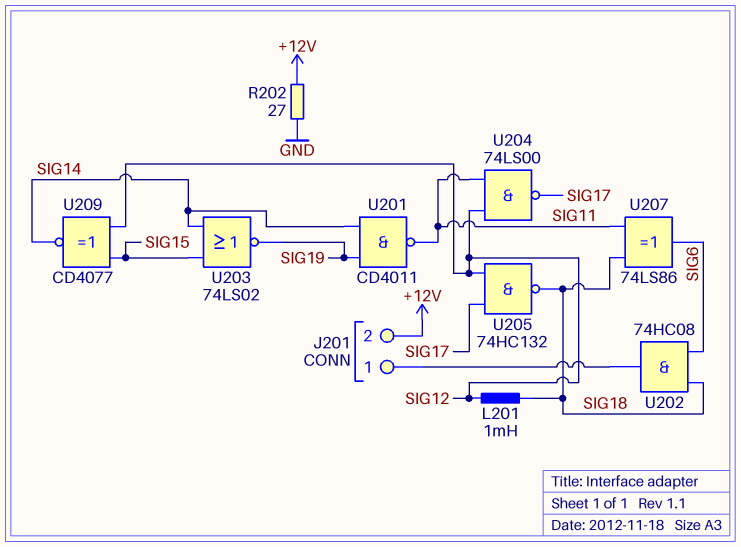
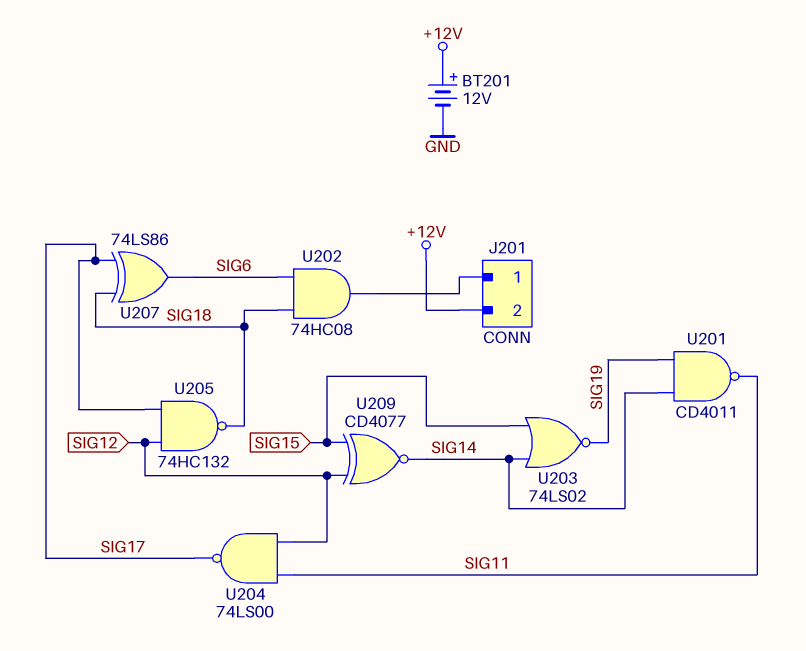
BT201: none -> 12V (plus +12V, minus GND)
L201: 1mH (SIG12, SIG18) -> none
R202: 27 (+12V, GND) -> none
U207: XOR 74LS86 (in SIG11, in SIG18, out SIG6) -> XOR 74LS86 (in SIG17, in SIG18, out SIG6)

